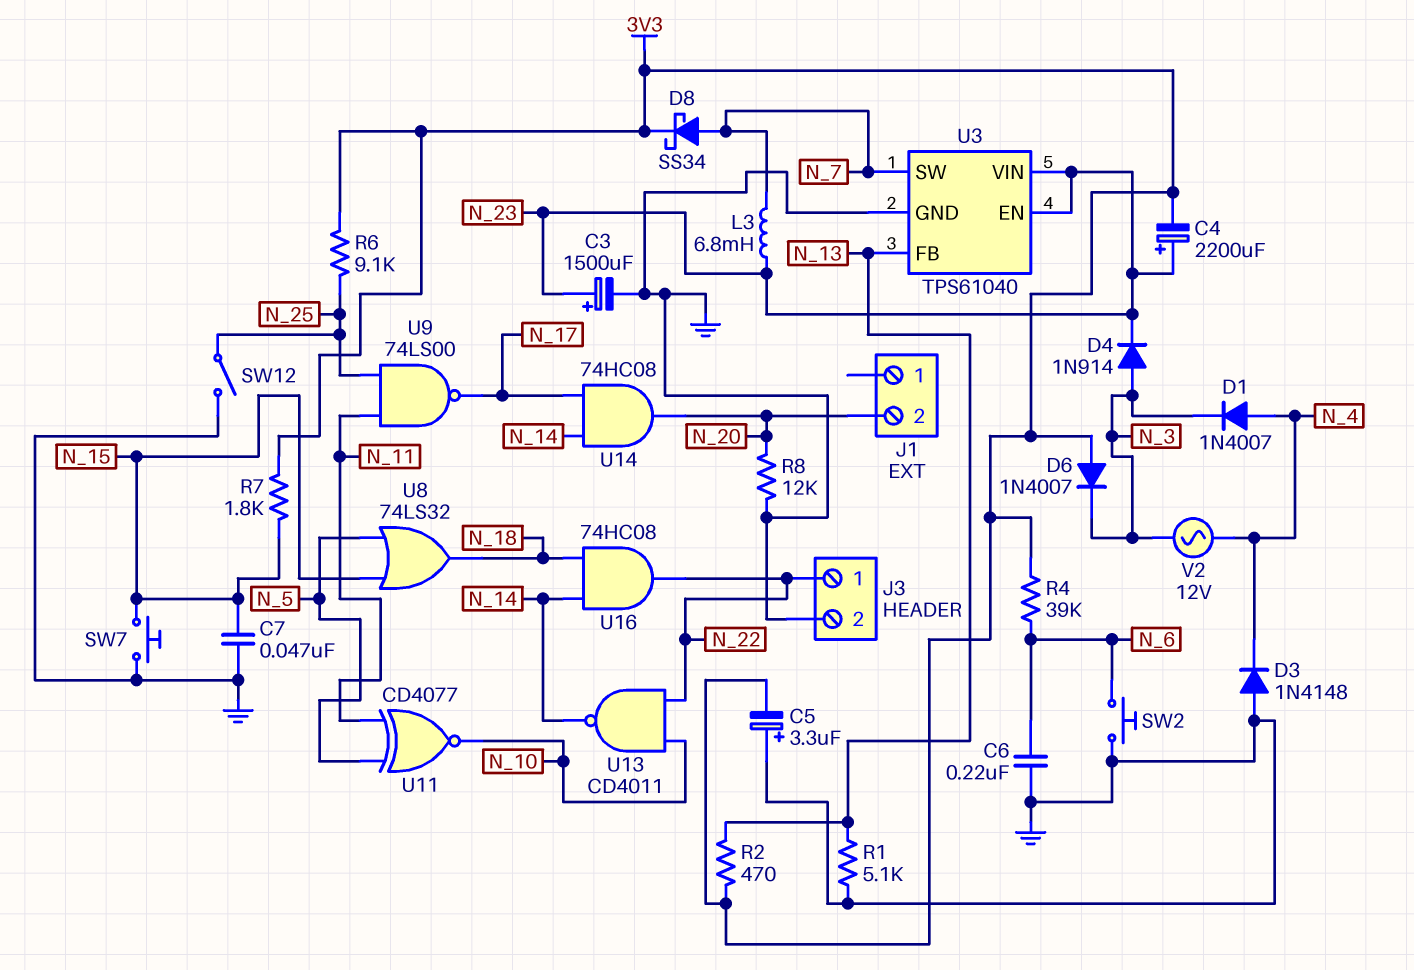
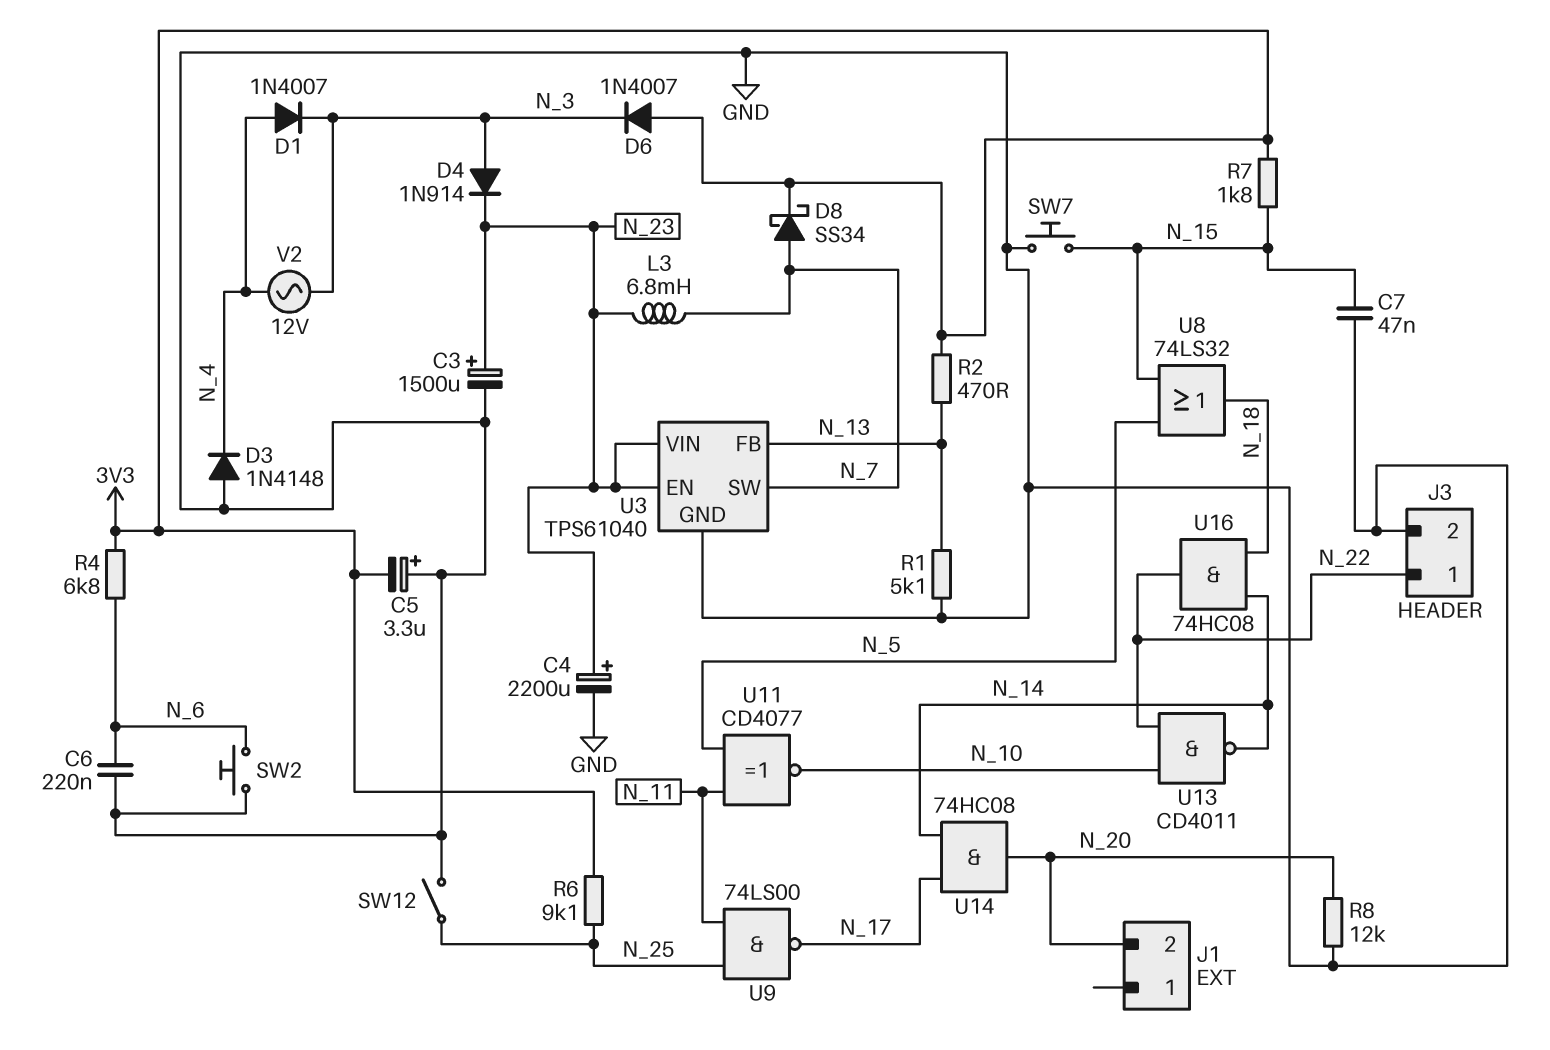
C4: 2200uF (plus N_23, minus 3V3) -> 2200uF (plus N_23, minus GND)
R4: 39k (3V3, N_6) -> 6.8k (3V3, N_6)

